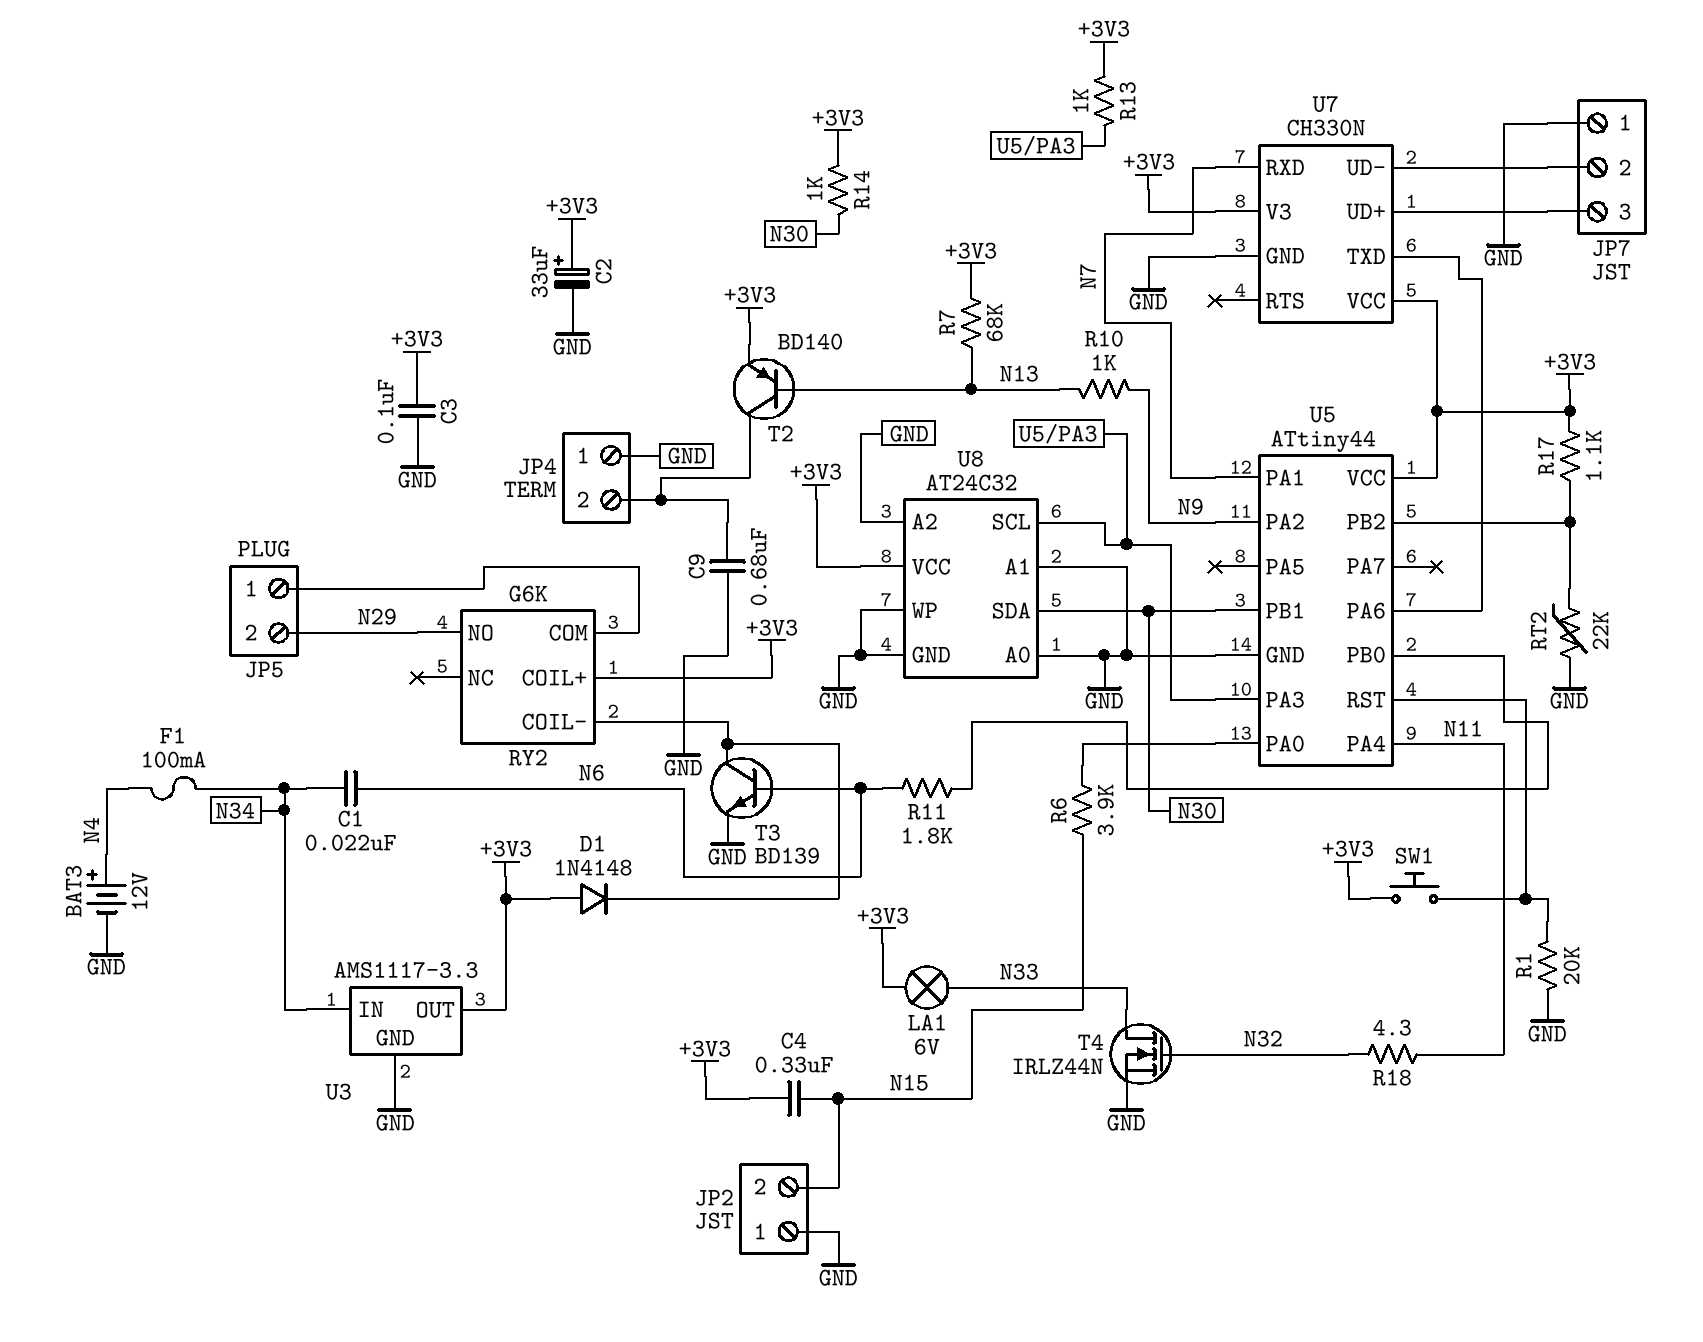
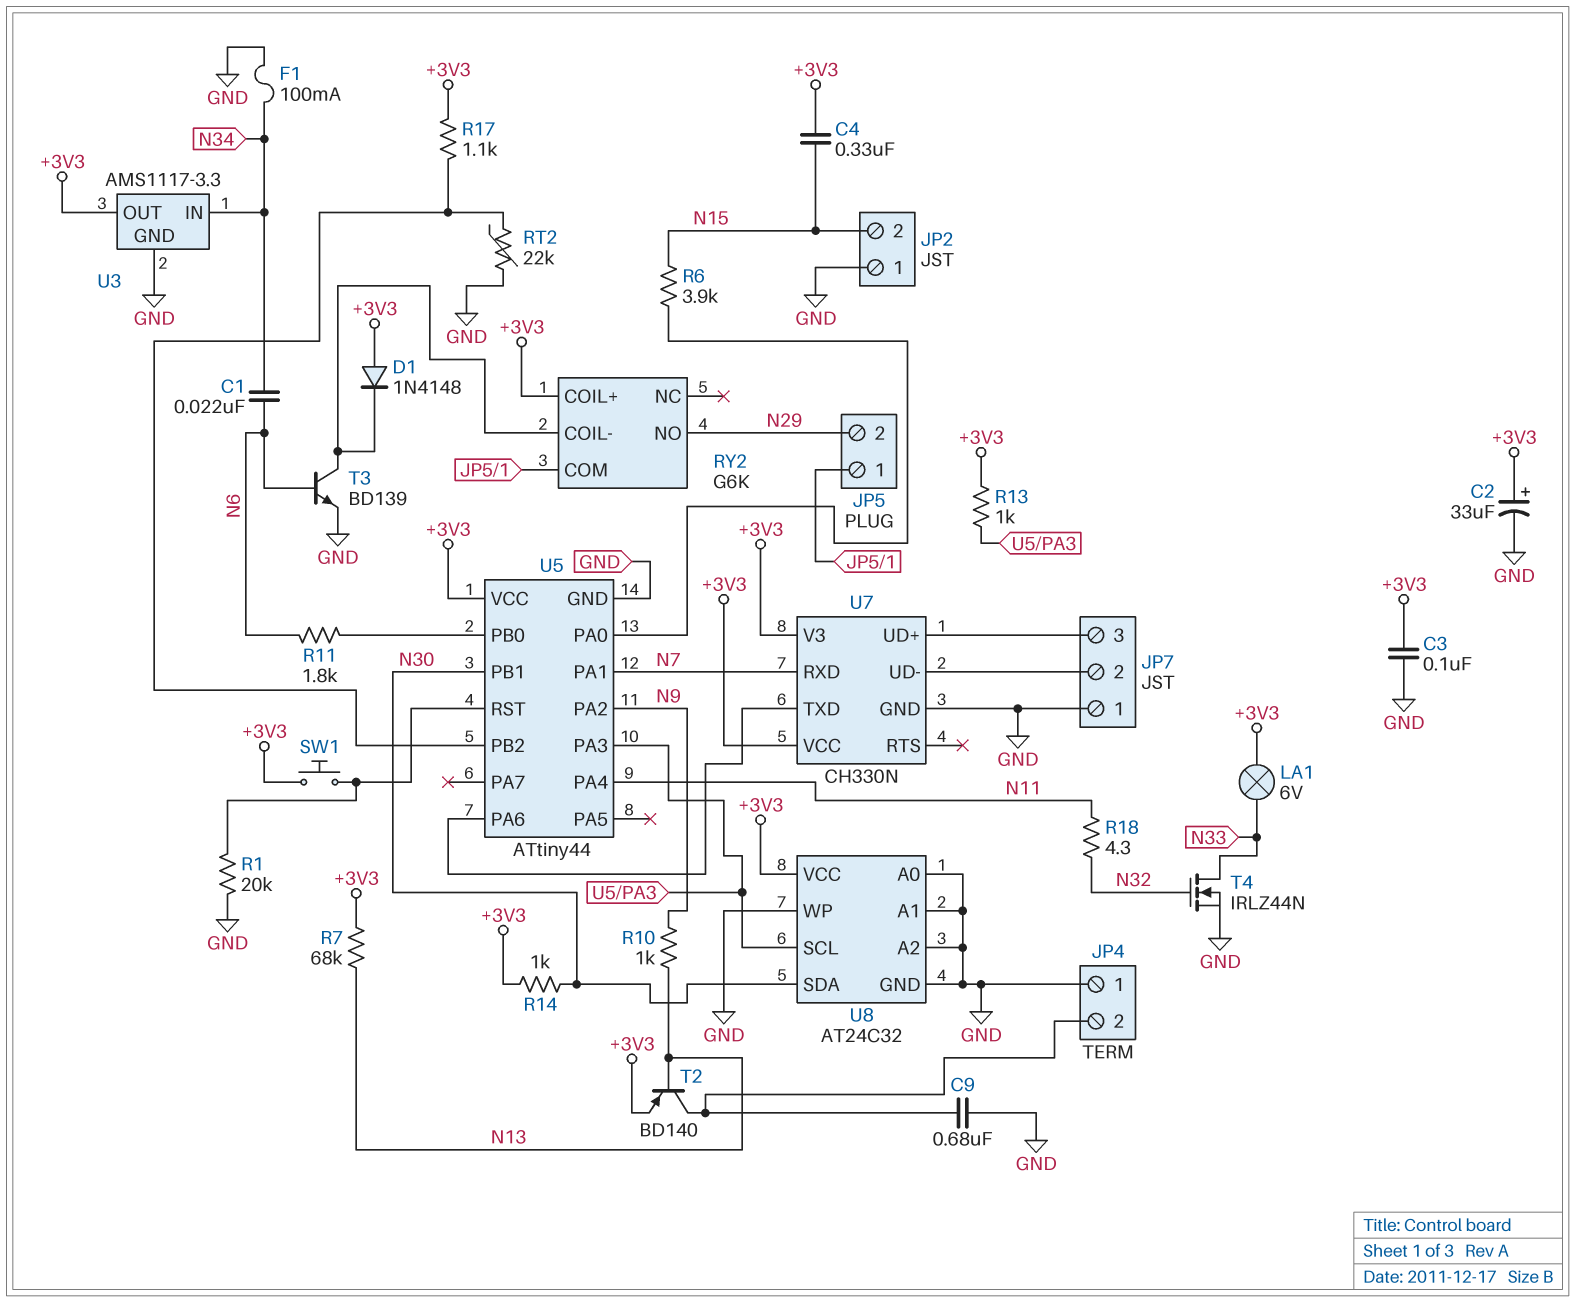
BAT3: 12V (plus N4, minus GND) -> none
F1: 100mA (N4, N34) -> 100mA (GND, N34)

